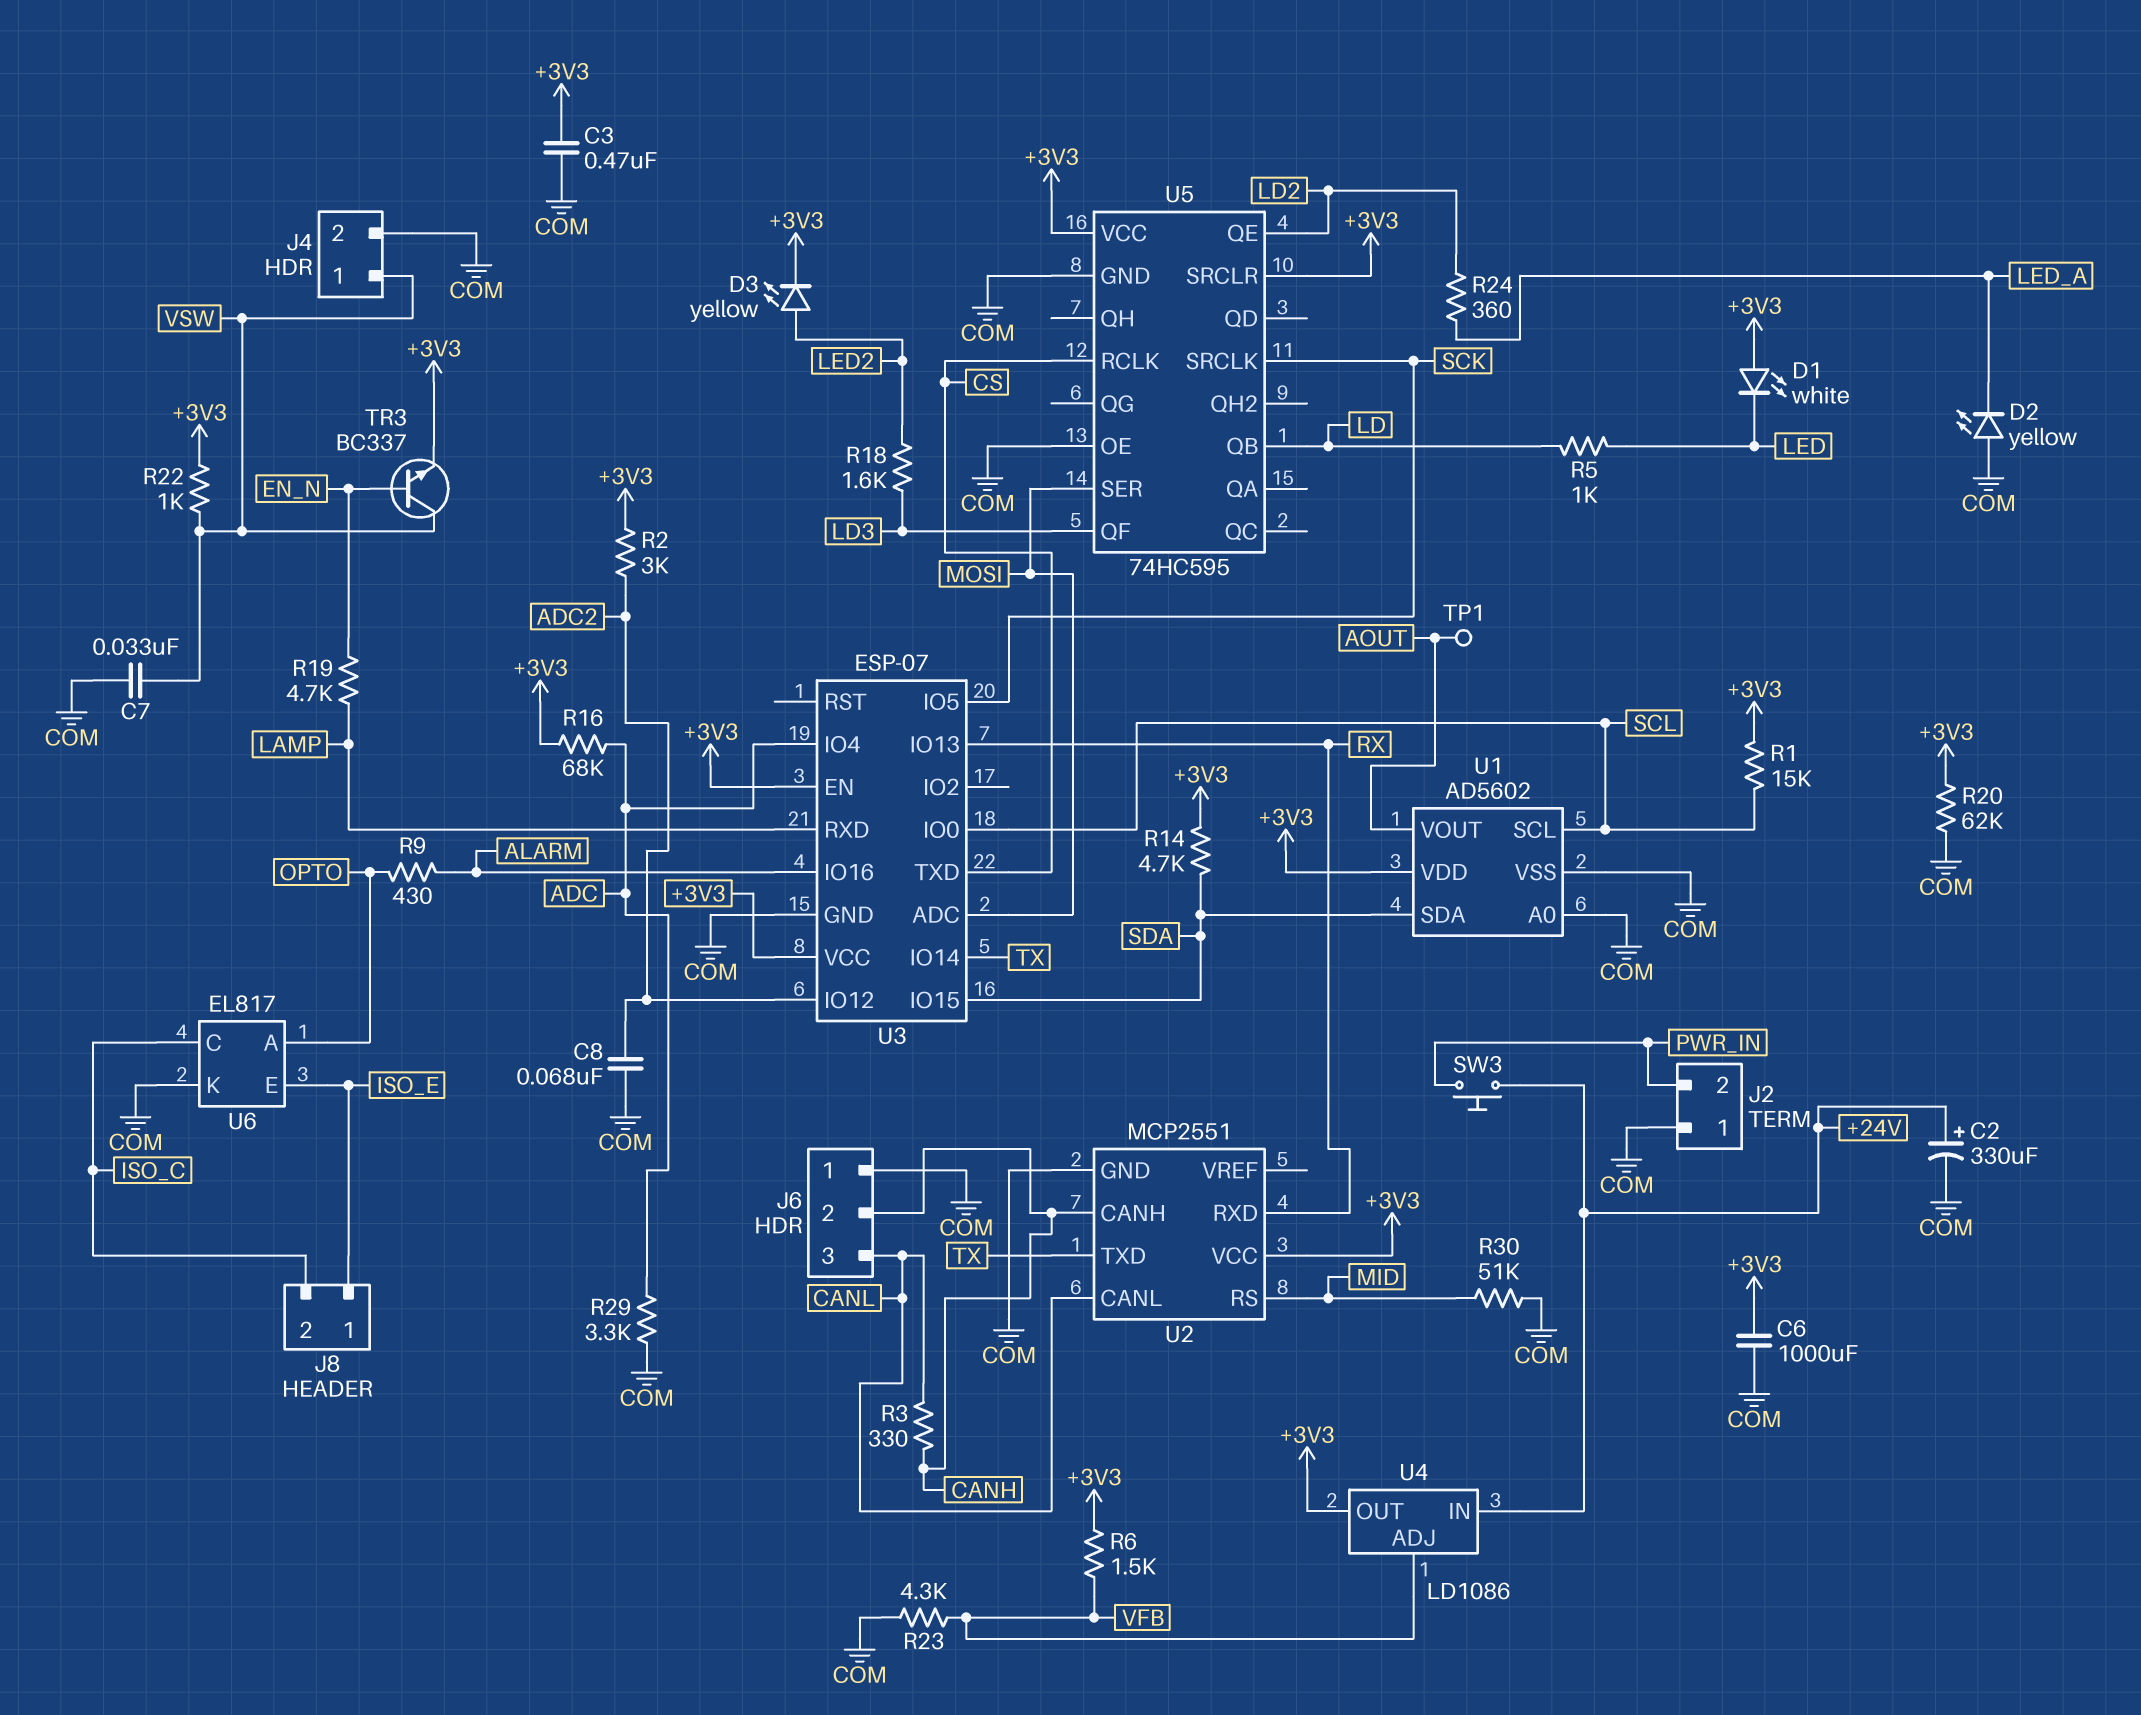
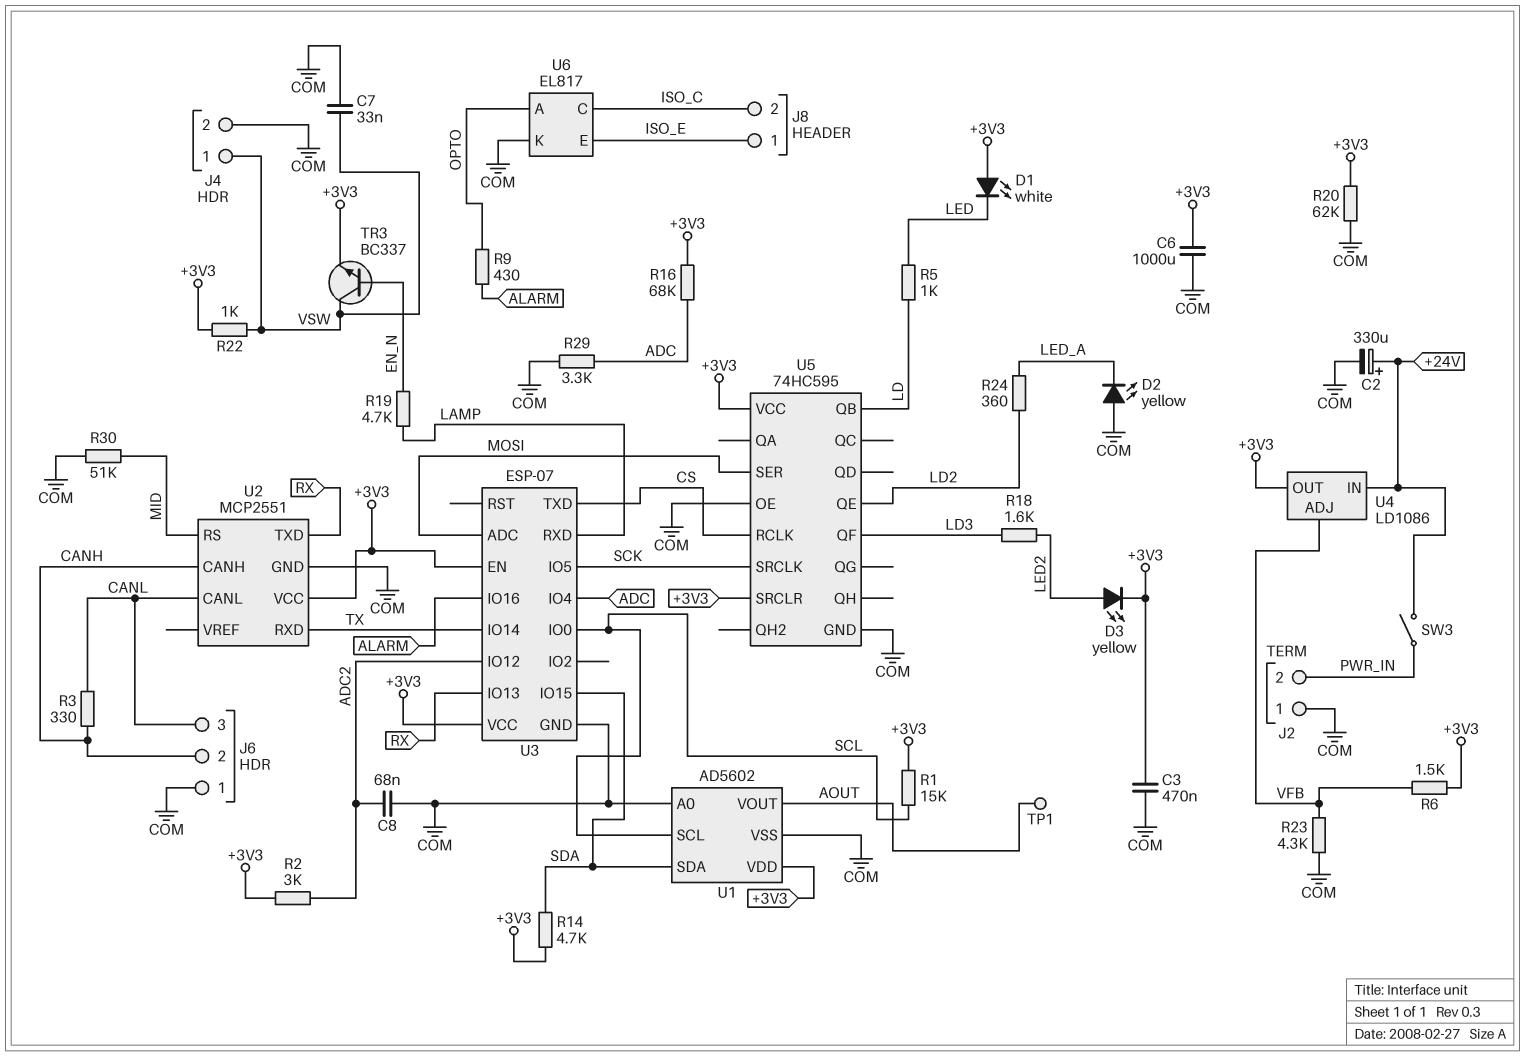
SW3: button (+24V, PWR_IN) -> switch (+24V, PWR_IN)
U2 pin RXD: RX -> TX
U2 pin TXD: TX -> RX

